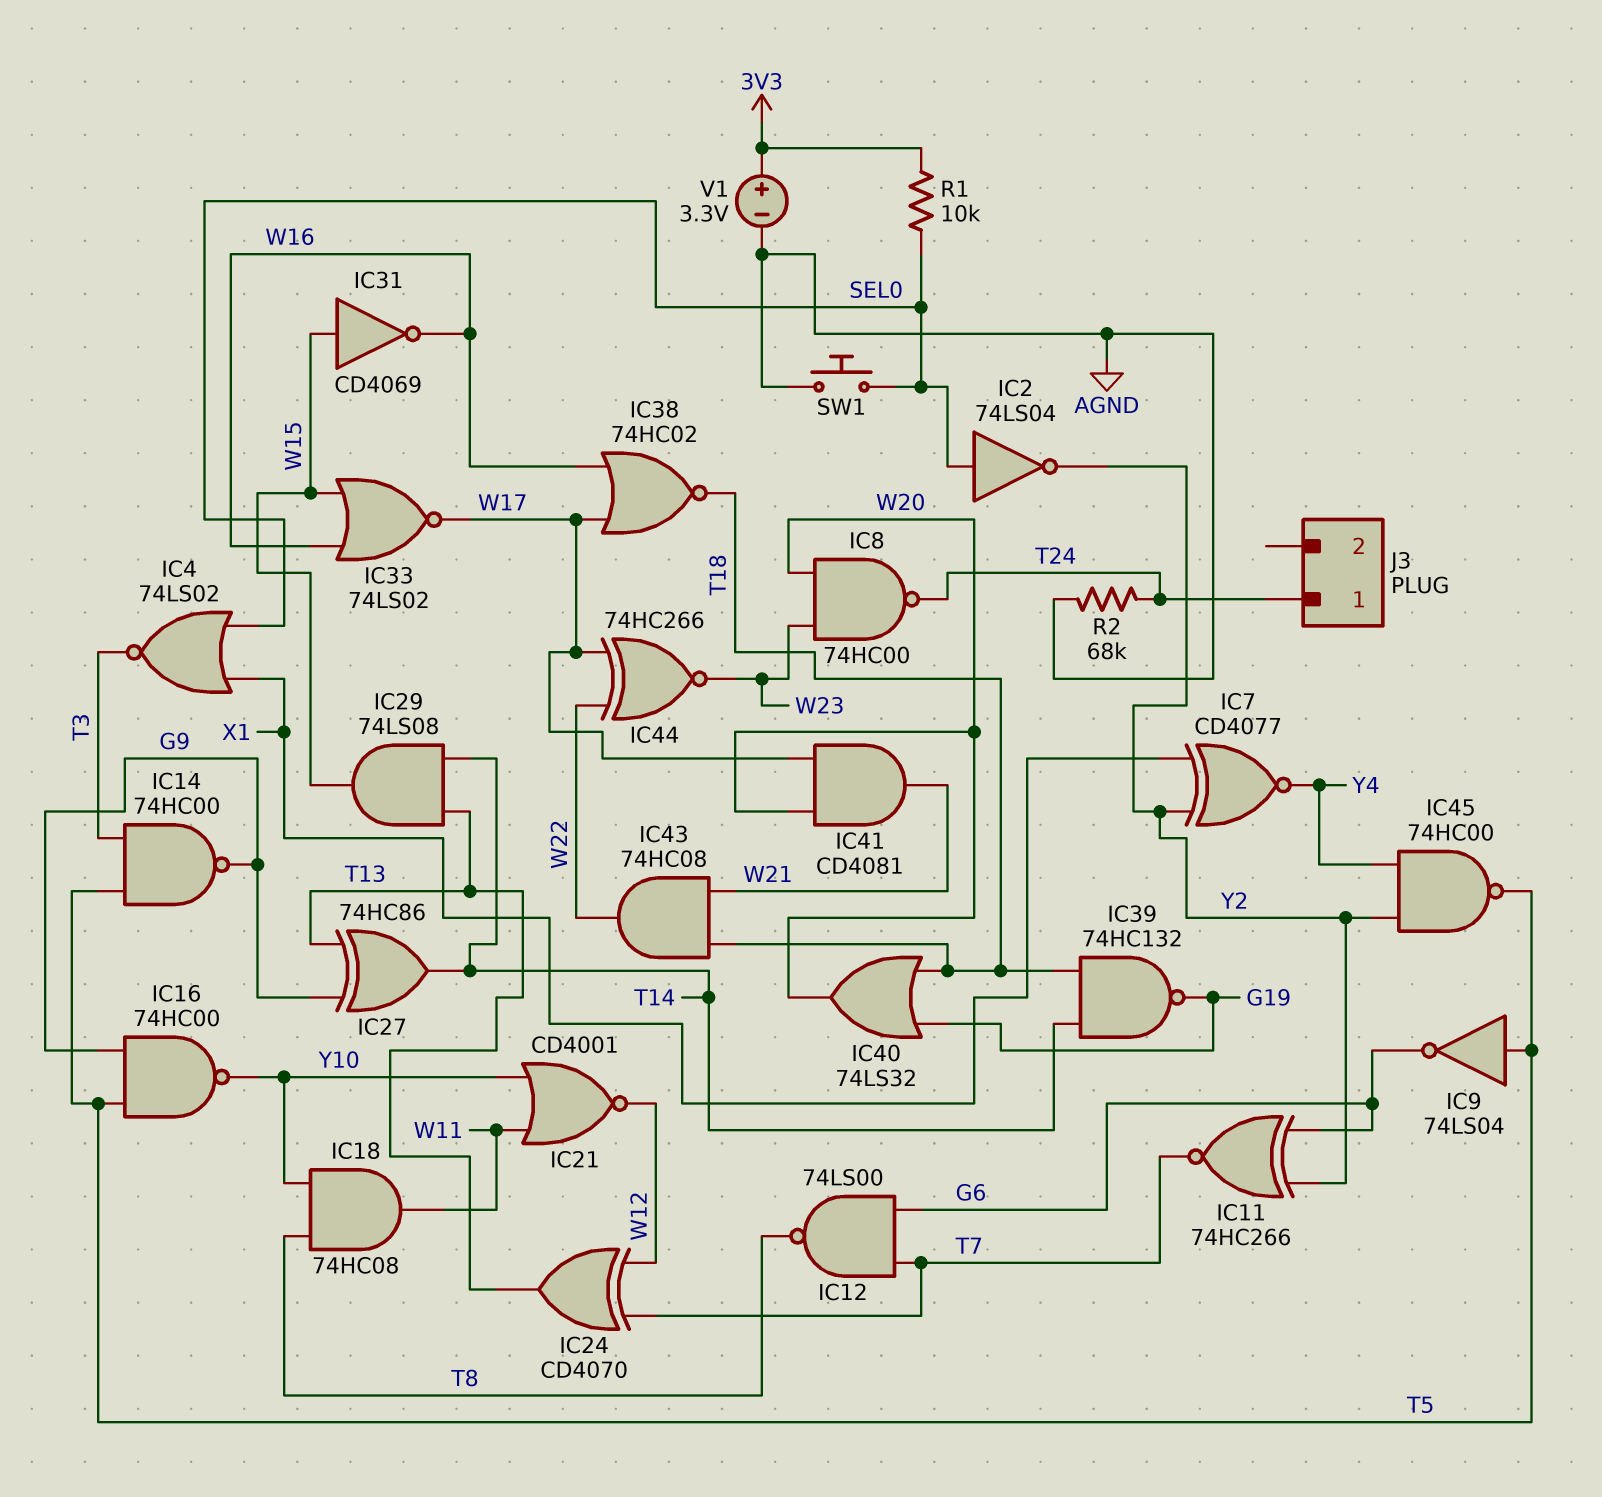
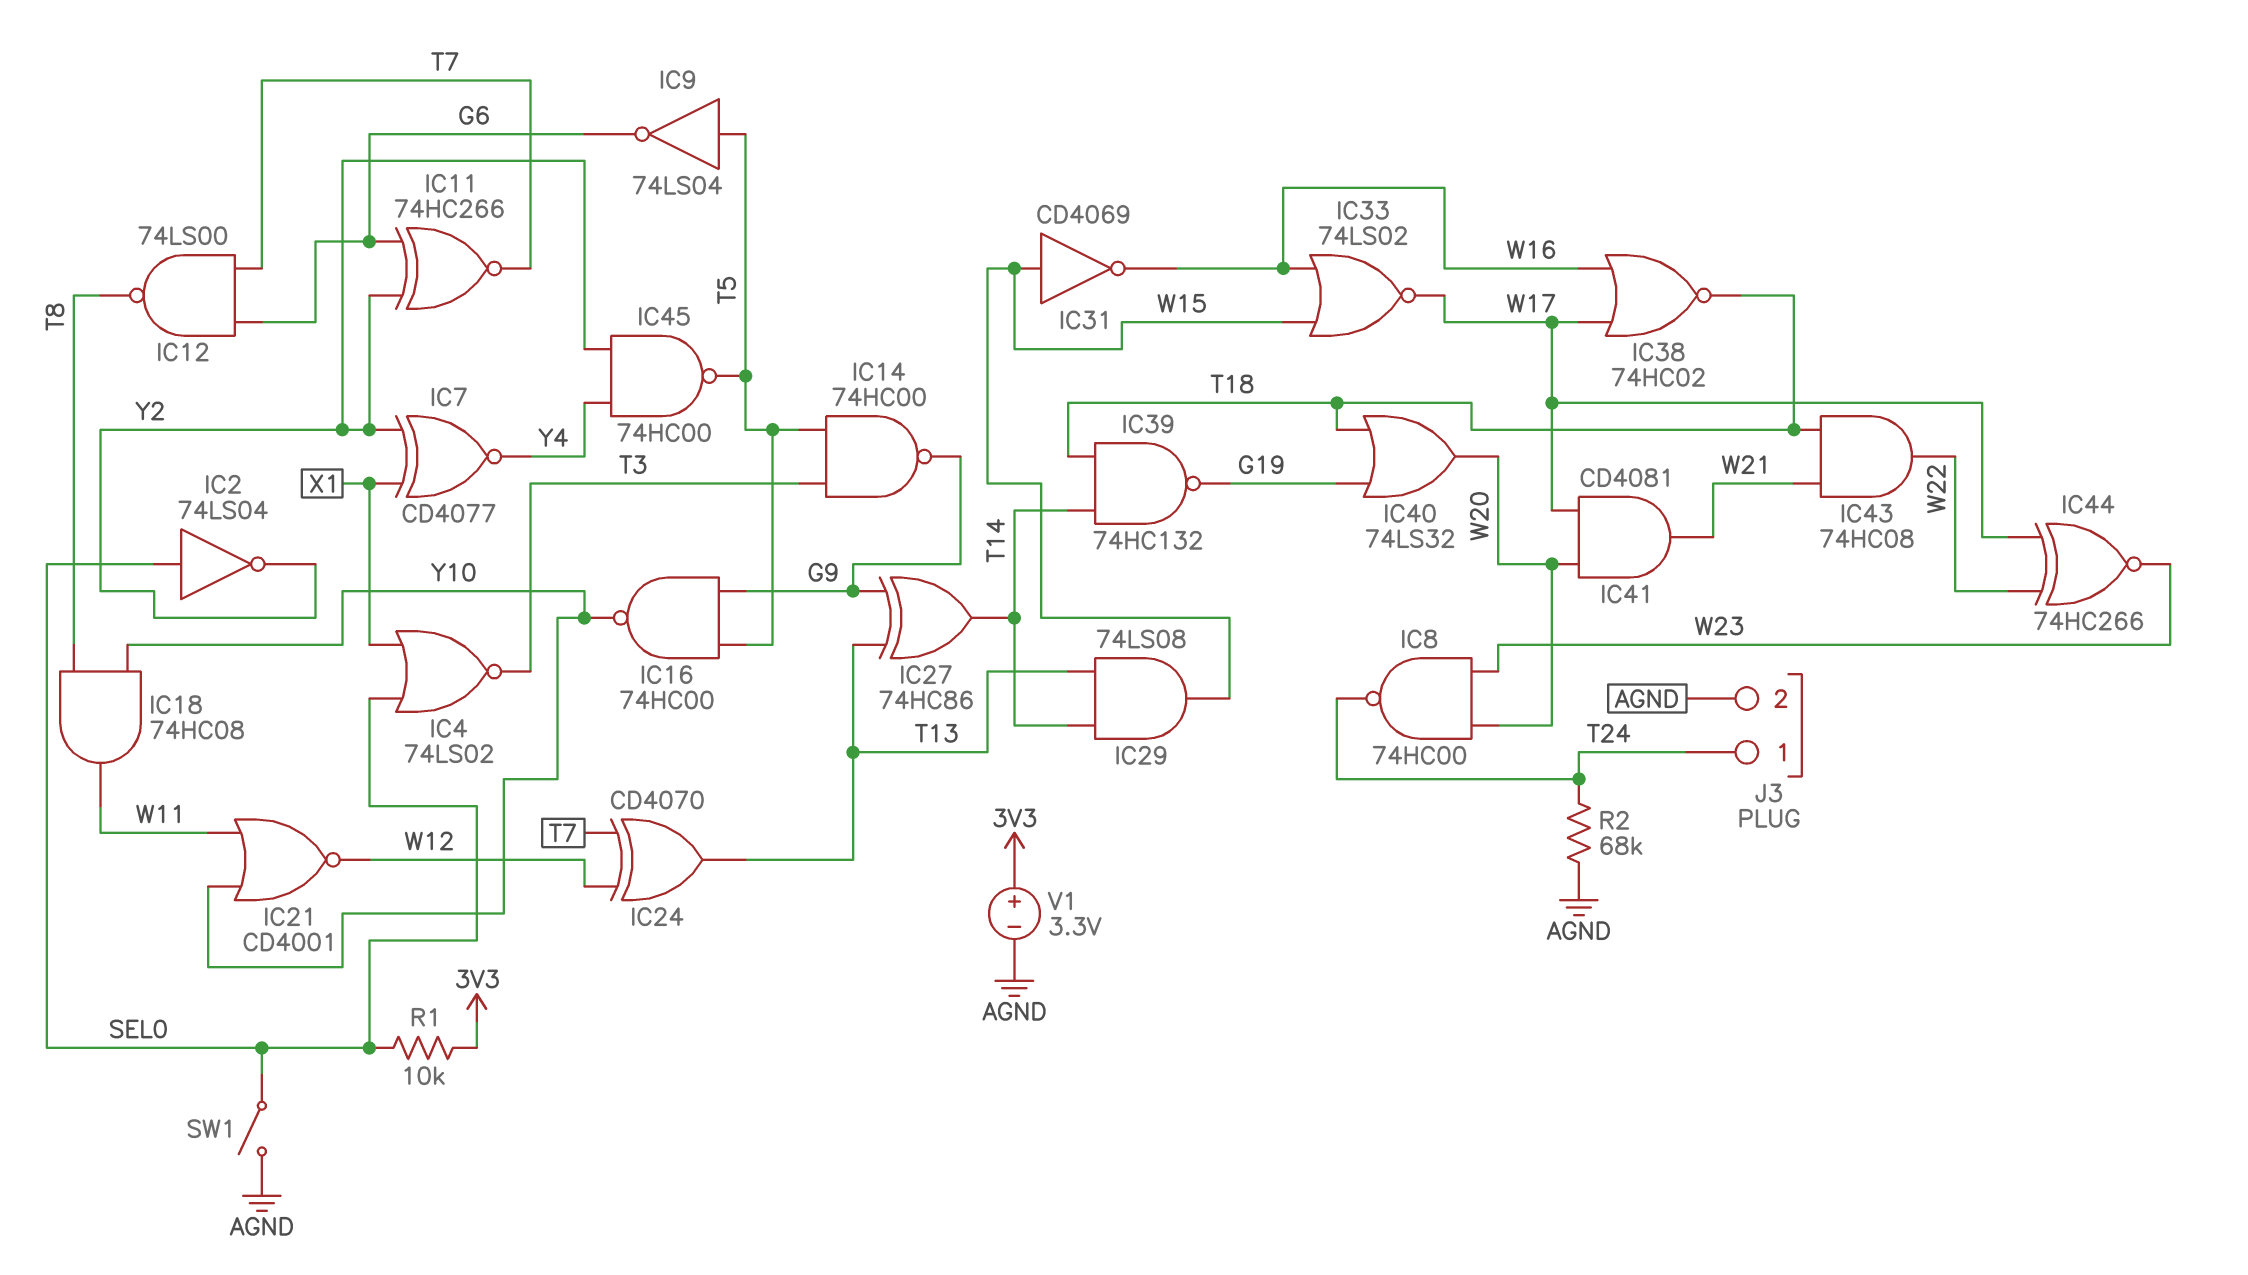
J3 pin 2: none -> AGND
SW1: button (AGND, SEL0) -> switch (AGND, SEL0)

